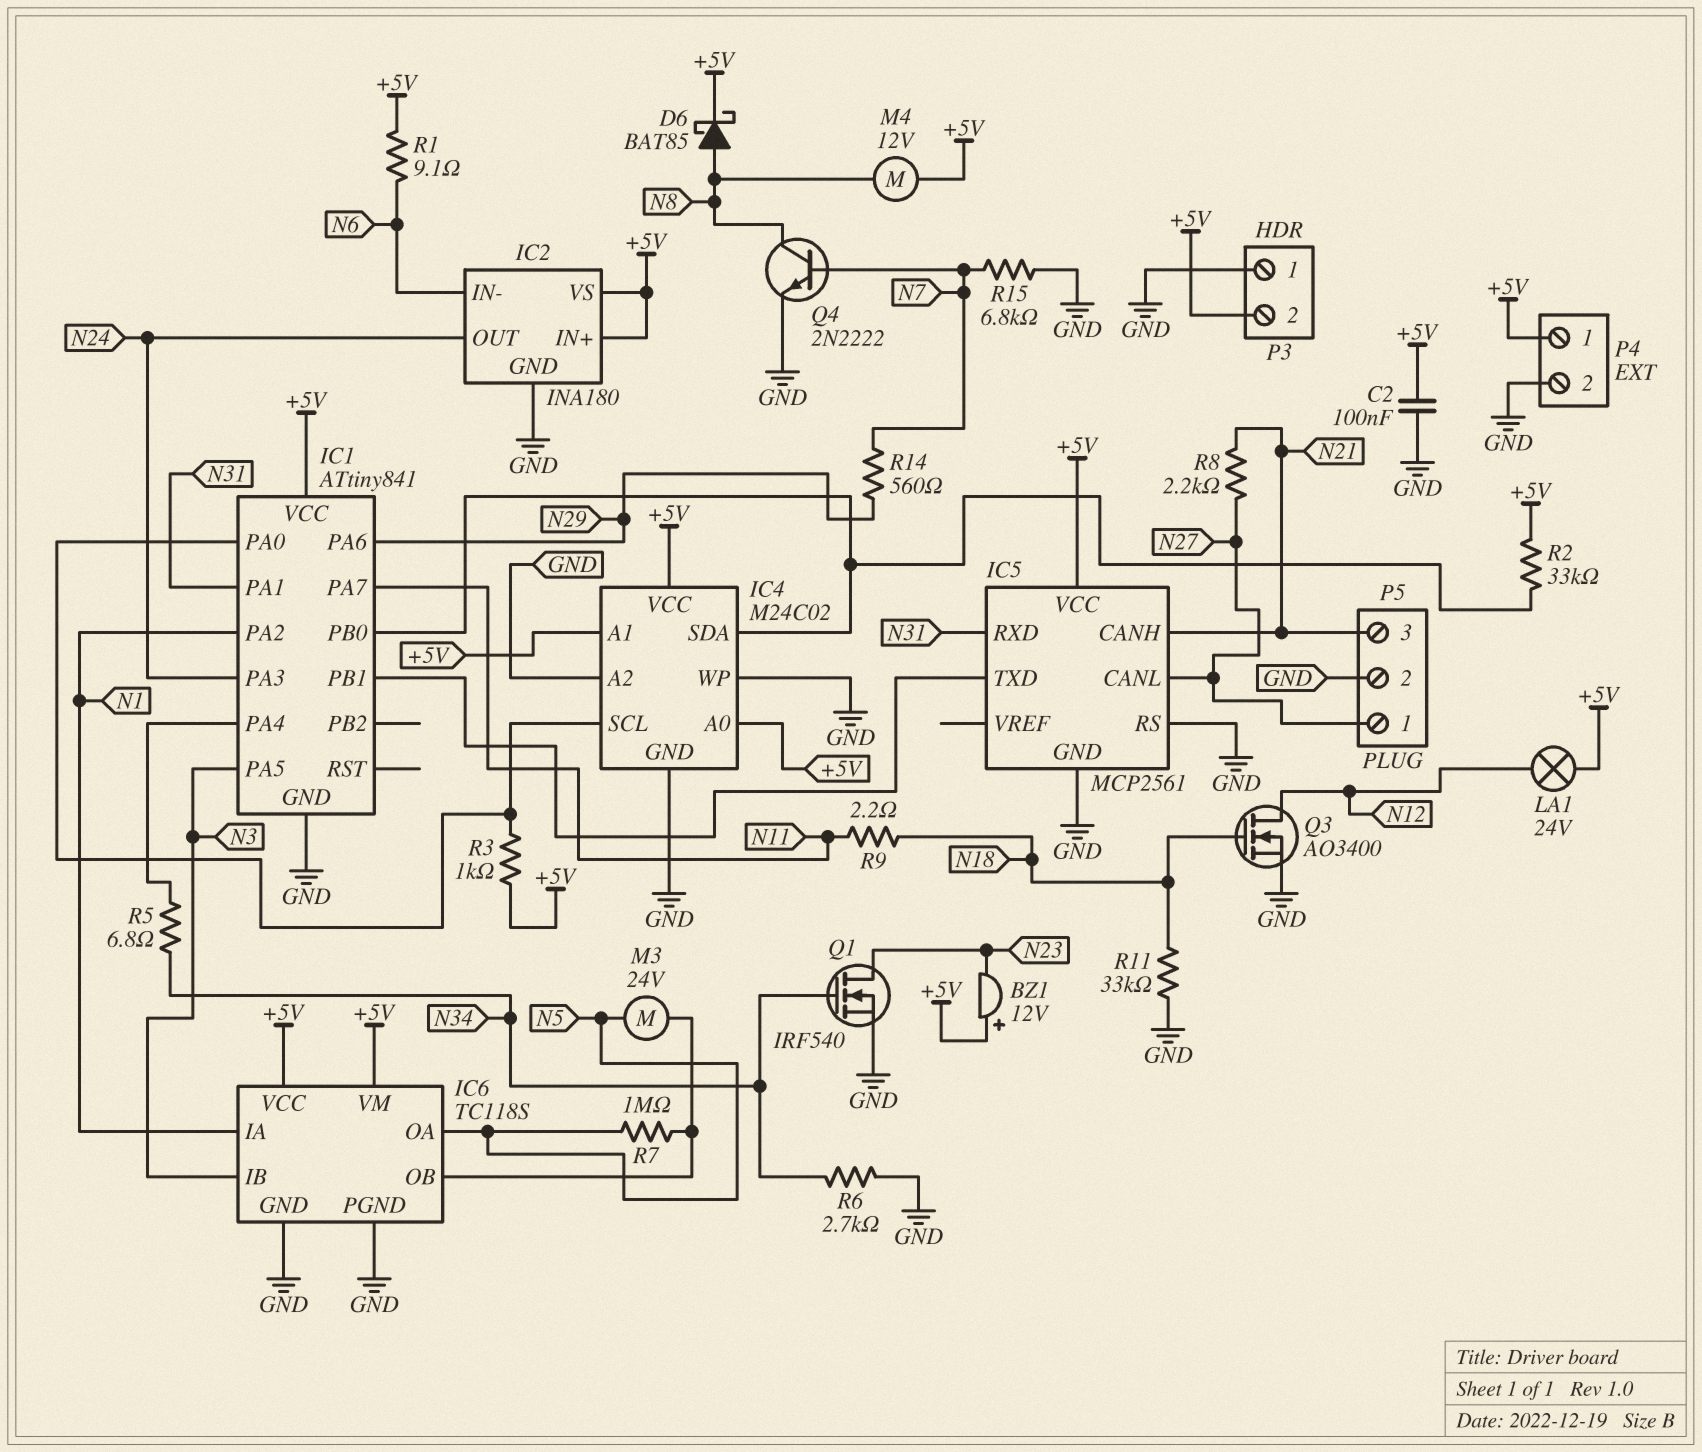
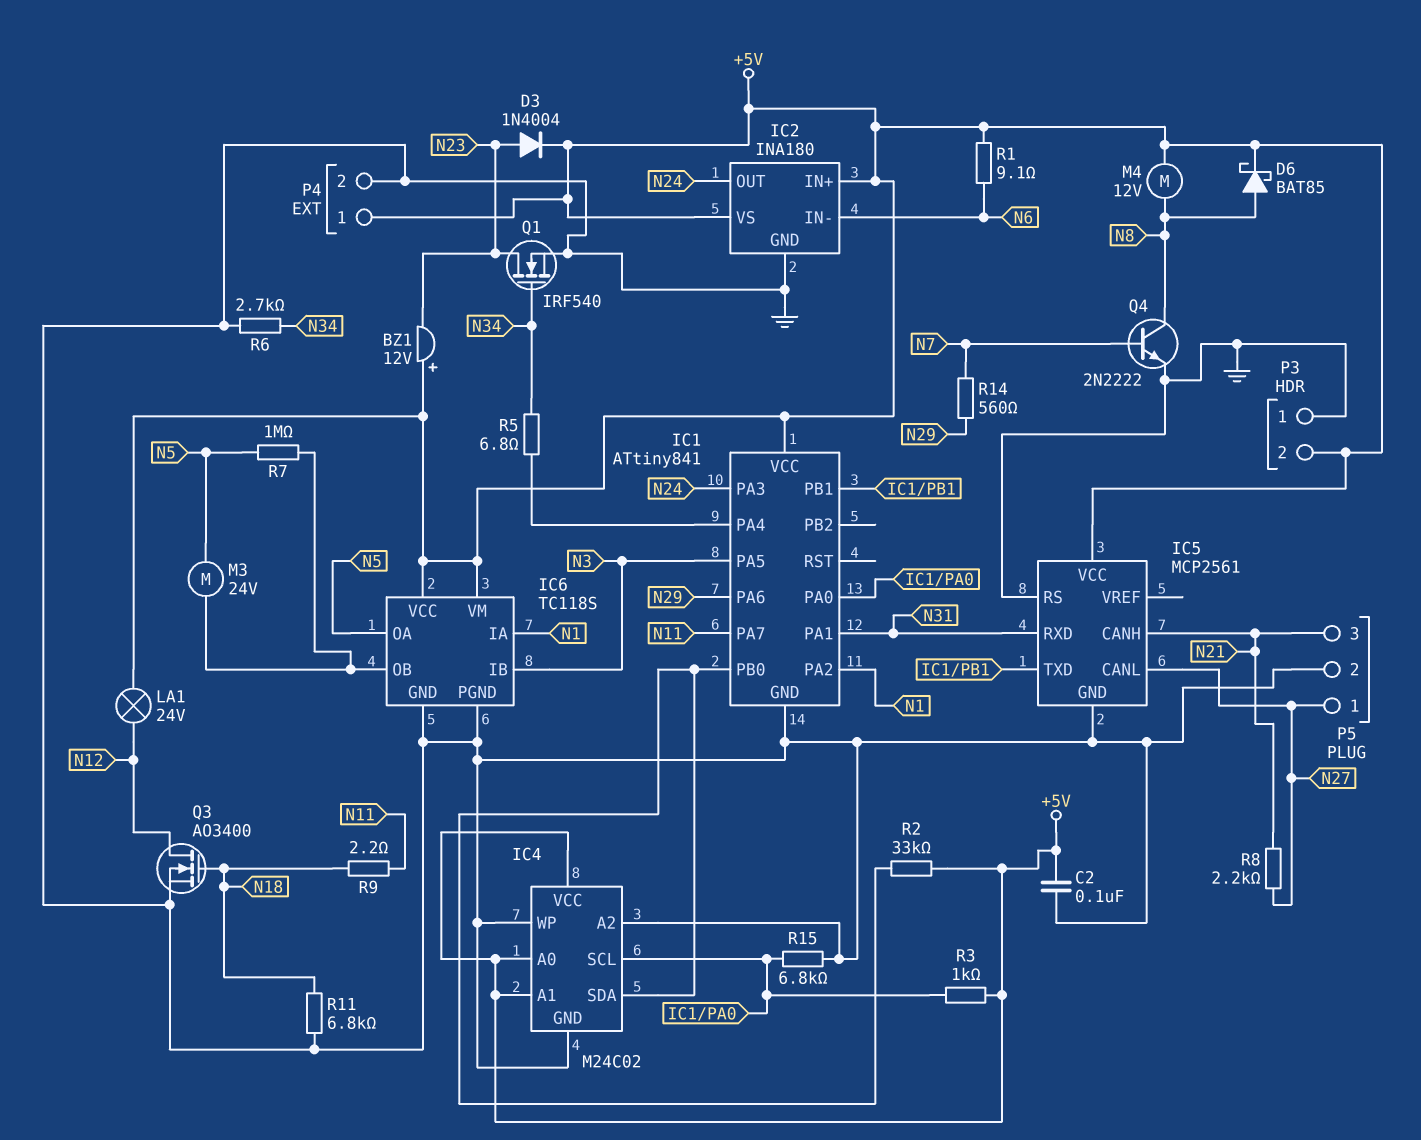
D3: none -> diode 1N4004 (A N23, K +5V)
R11: 33k (GND, N18) -> 6.8k (GND, N18)
R15: 6.8k (GND, N7) -> 6.8k (GND, IC1/PA0)

